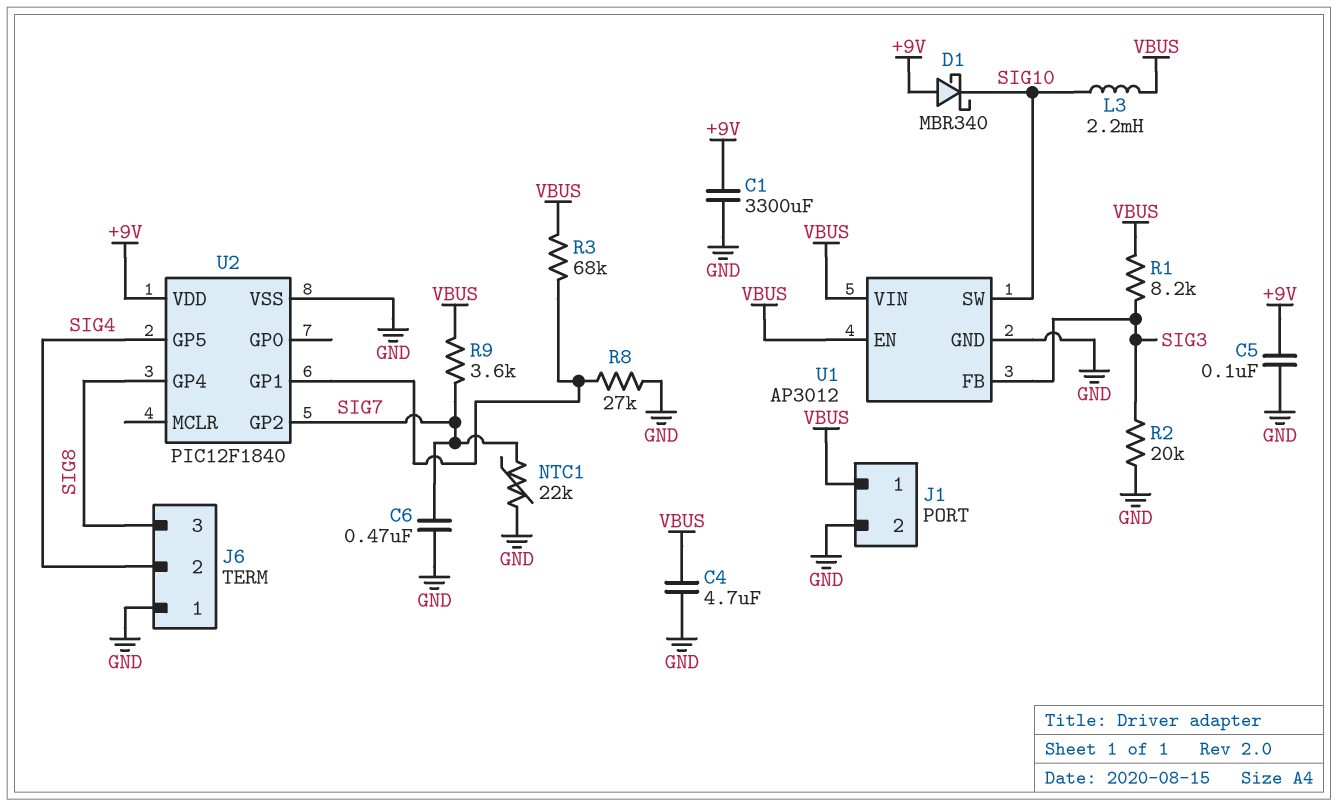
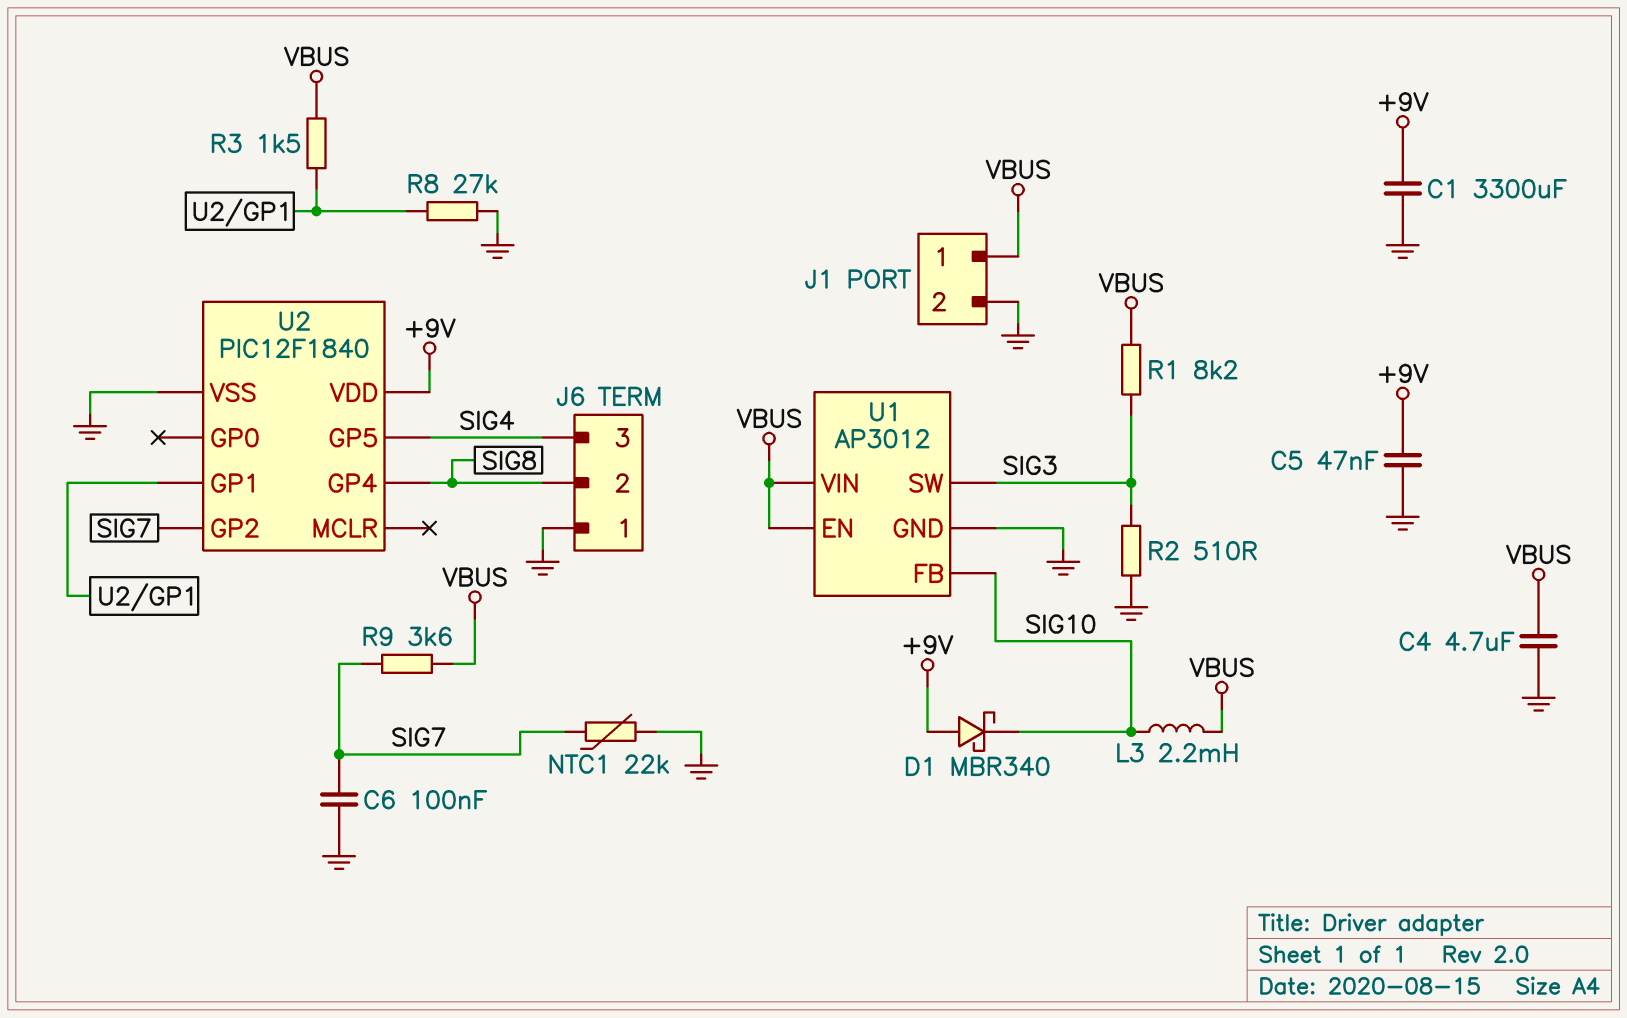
C5: 100nF (+9V, GND) -> 47nF (+9V, GND)
C6: 470nF (GND, SIG7) -> 100nF (GND, SIG7)
J6 pin 2: SIG4 -> SIG8
J6 pin 3: SIG8 -> SIG4
R2: 20k (GND, SIG3) -> 510 (GND, SIG3)
R3: 68k (U2/GP1, VBUS) -> 1.5k (U2/GP1, VBUS)
U1 pin FB: SIG3 -> SIG10
U1 pin SW: SIG10 -> SIG3

